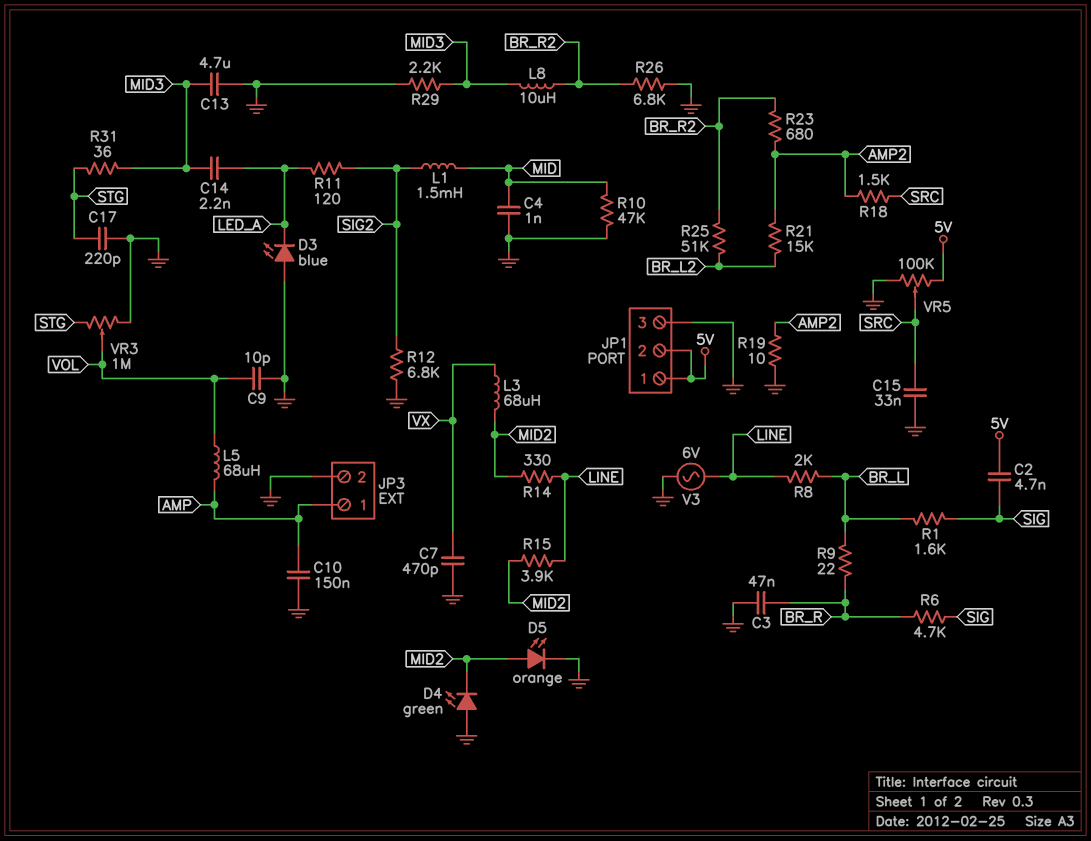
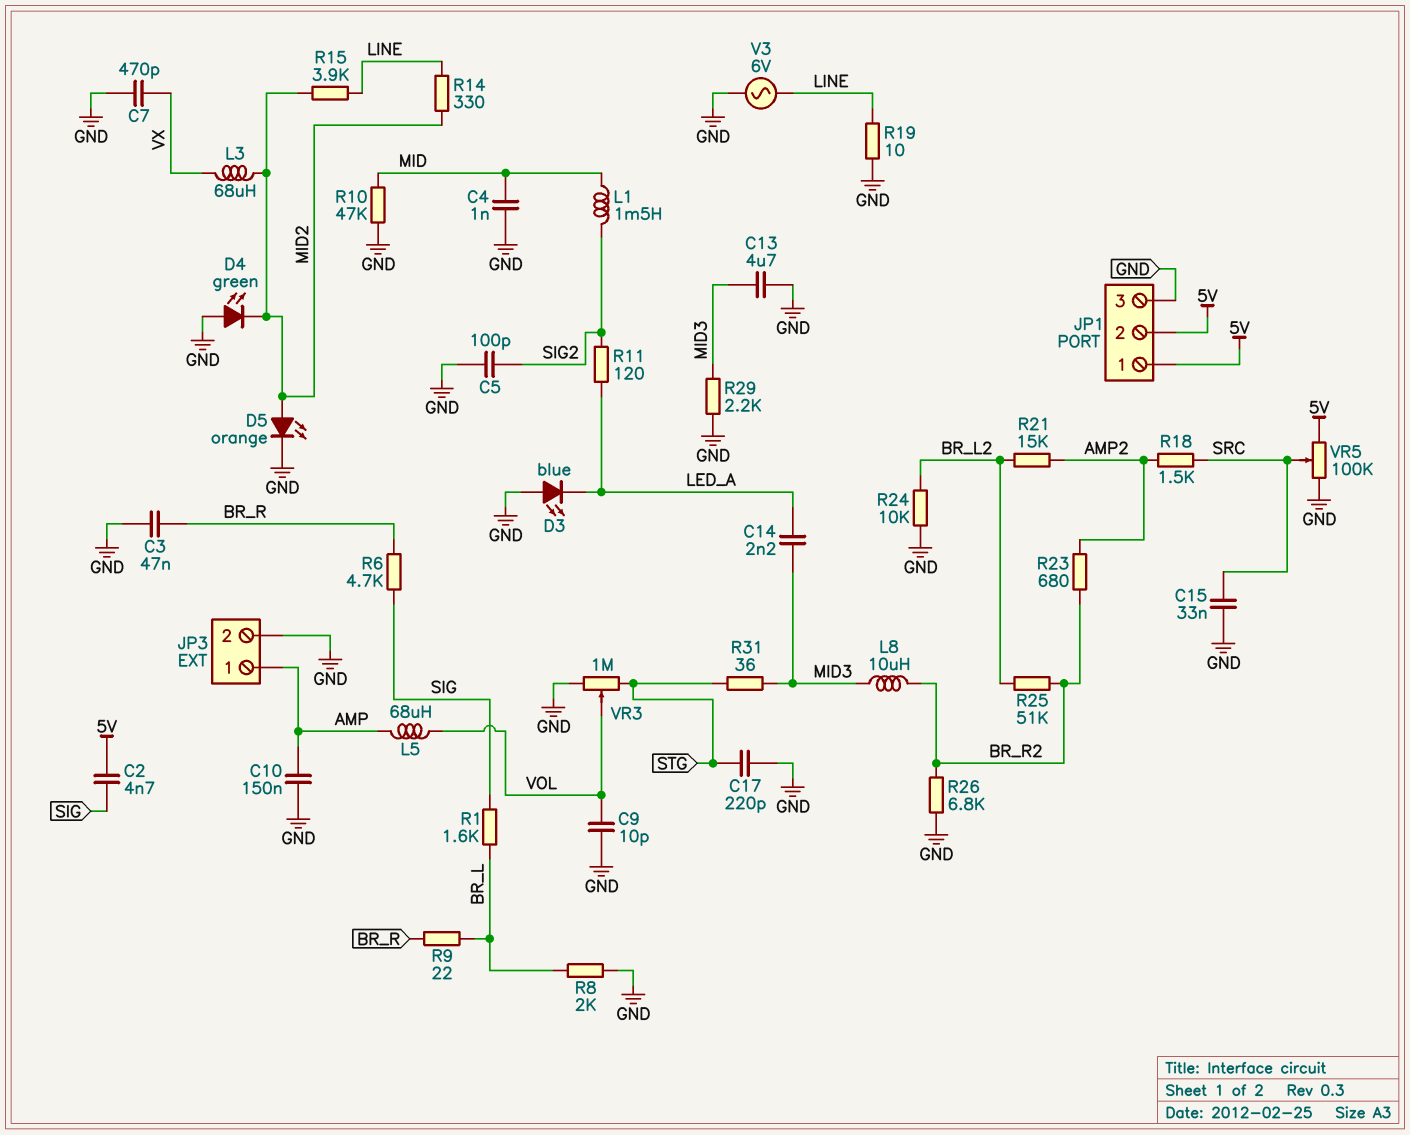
C5: none -> 100pF (GND, SIG2)
R8: 2k (BR_L, LINE) -> 2k (BR_L, GND)
R12: 6.8k (GND, SIG2) -> none
R19: 10 (AMP2, GND) -> 10 (GND, LINE)
R24: none -> 10k (BR_L2, GND)

